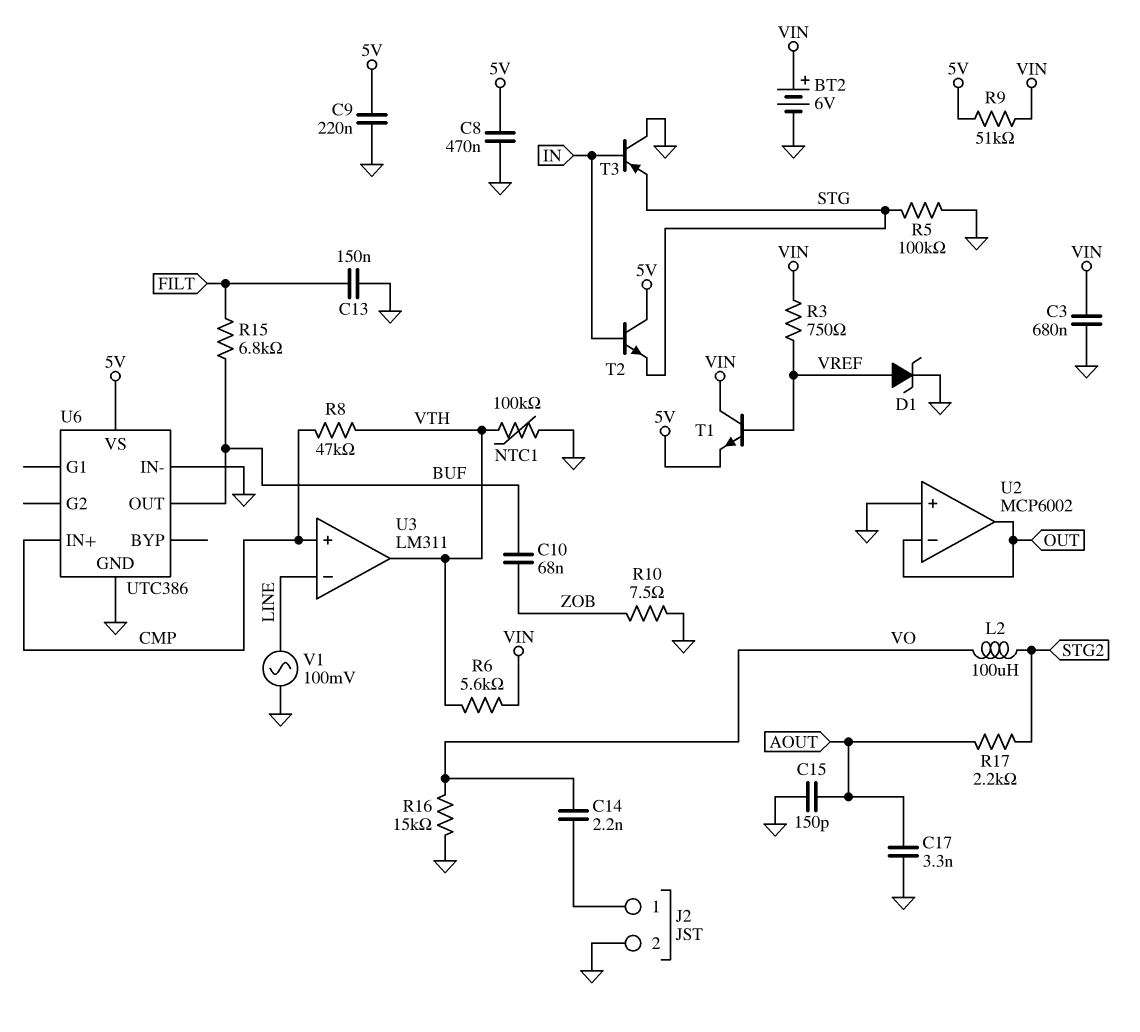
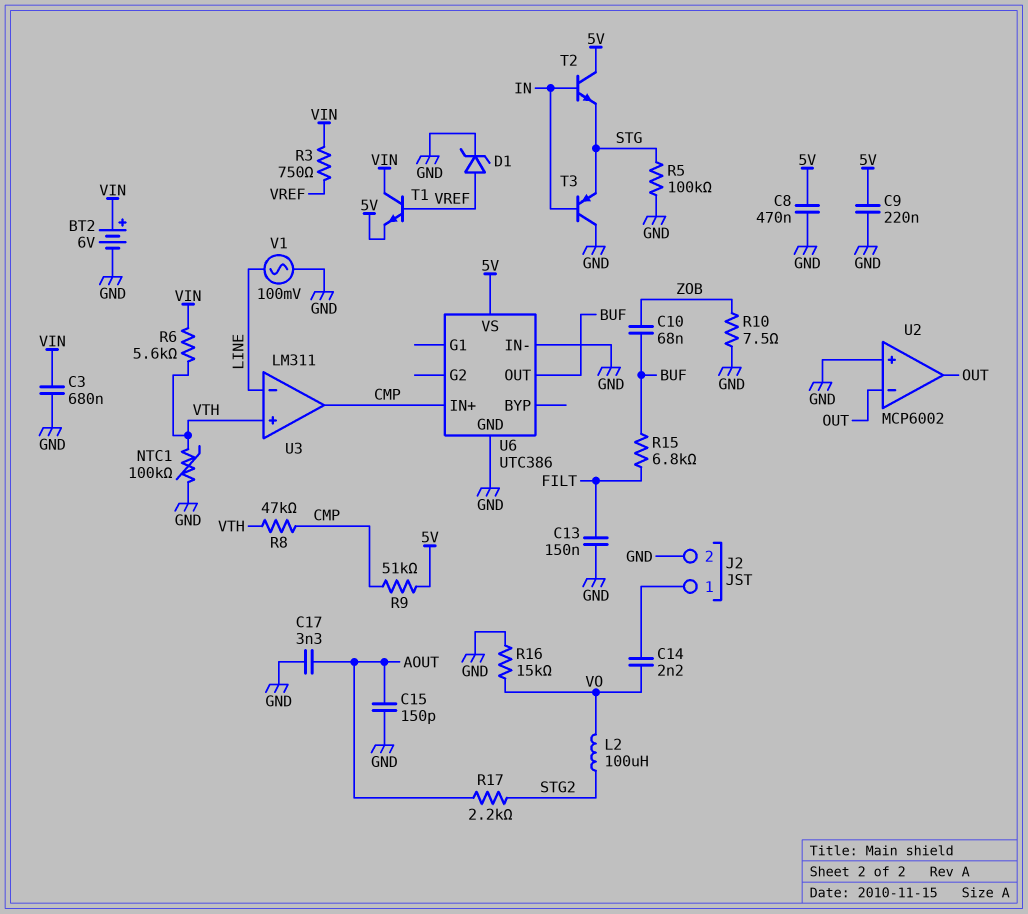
R9: 51k (5V, VIN) -> 51k (5V, CMP)
U3 pin in+: CMP -> VTH
U3 pin out: VTH -> CMP

